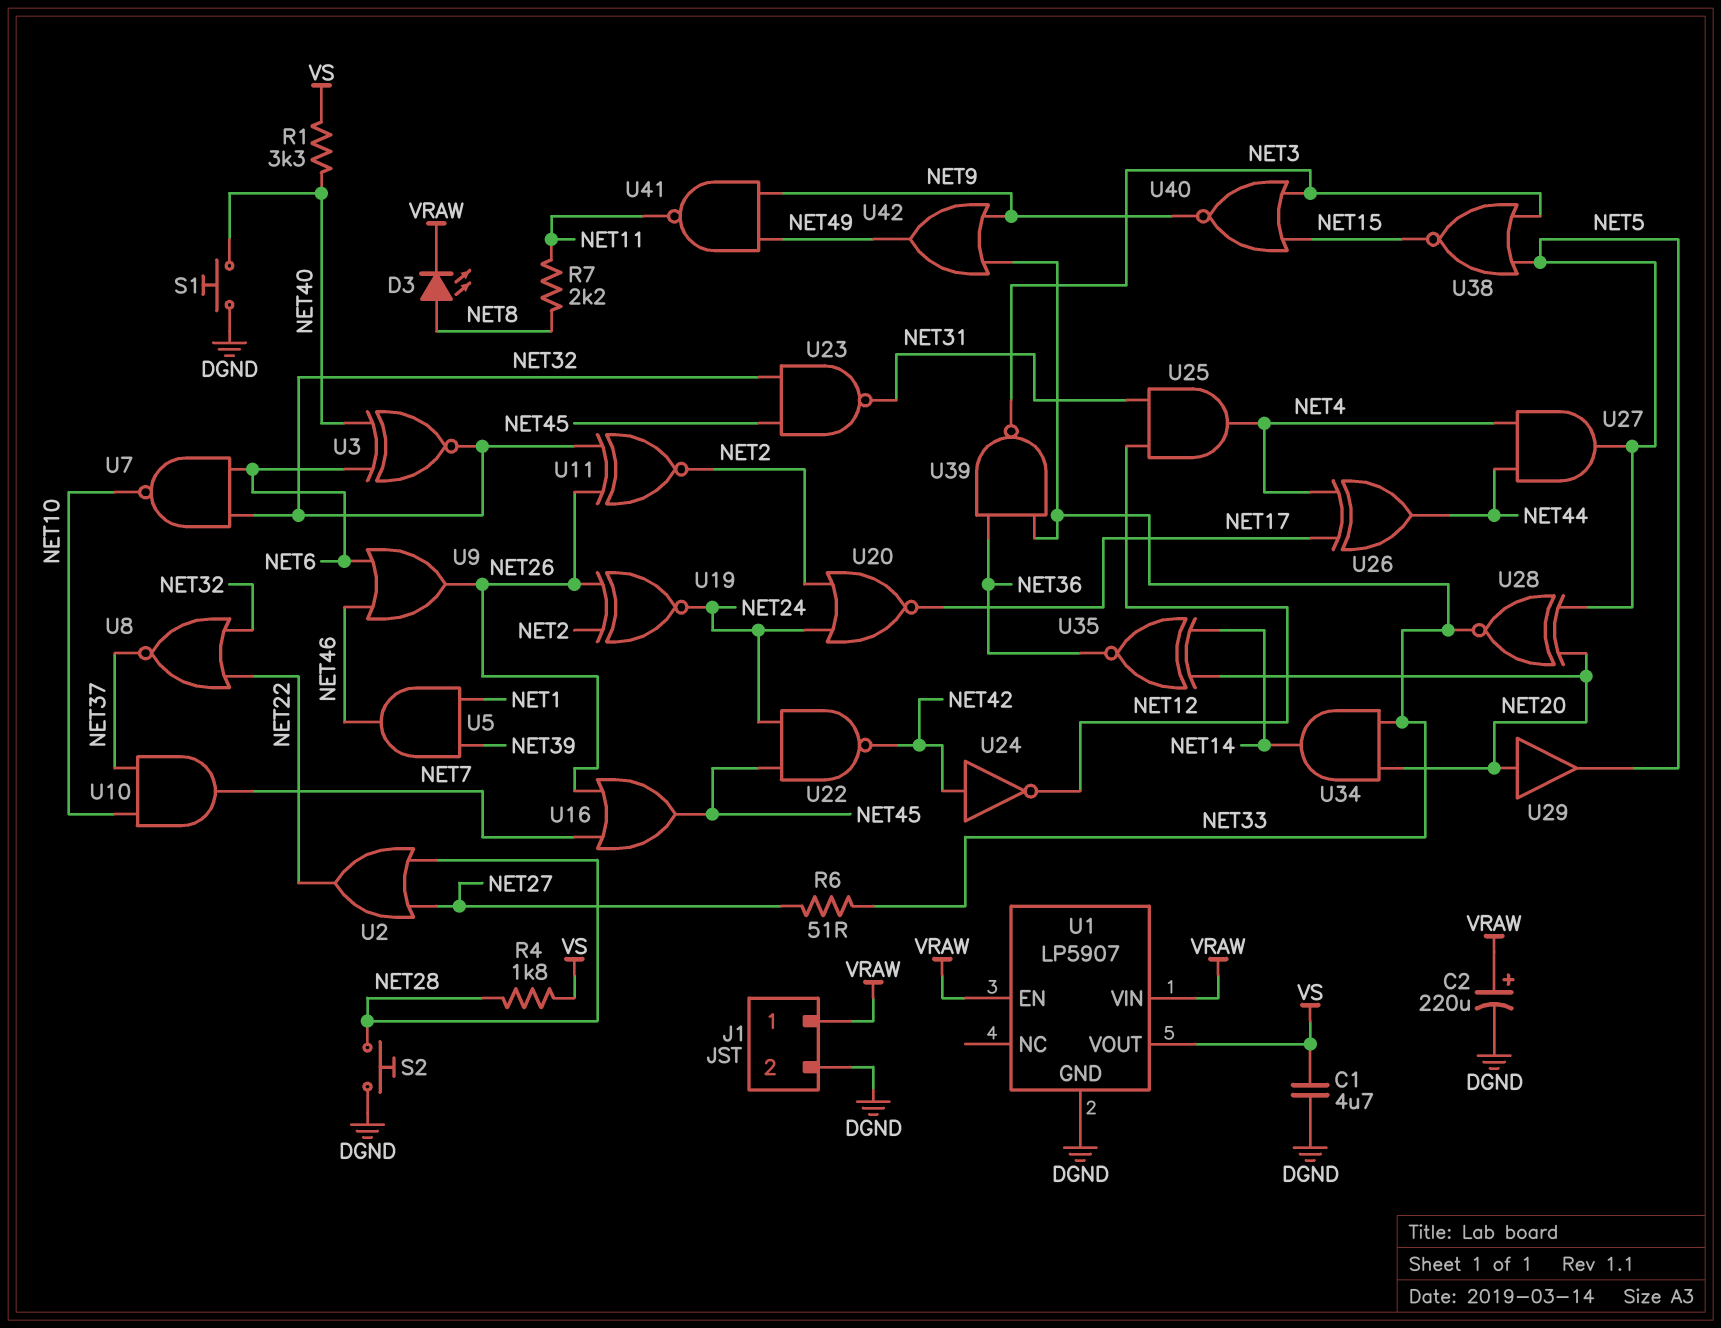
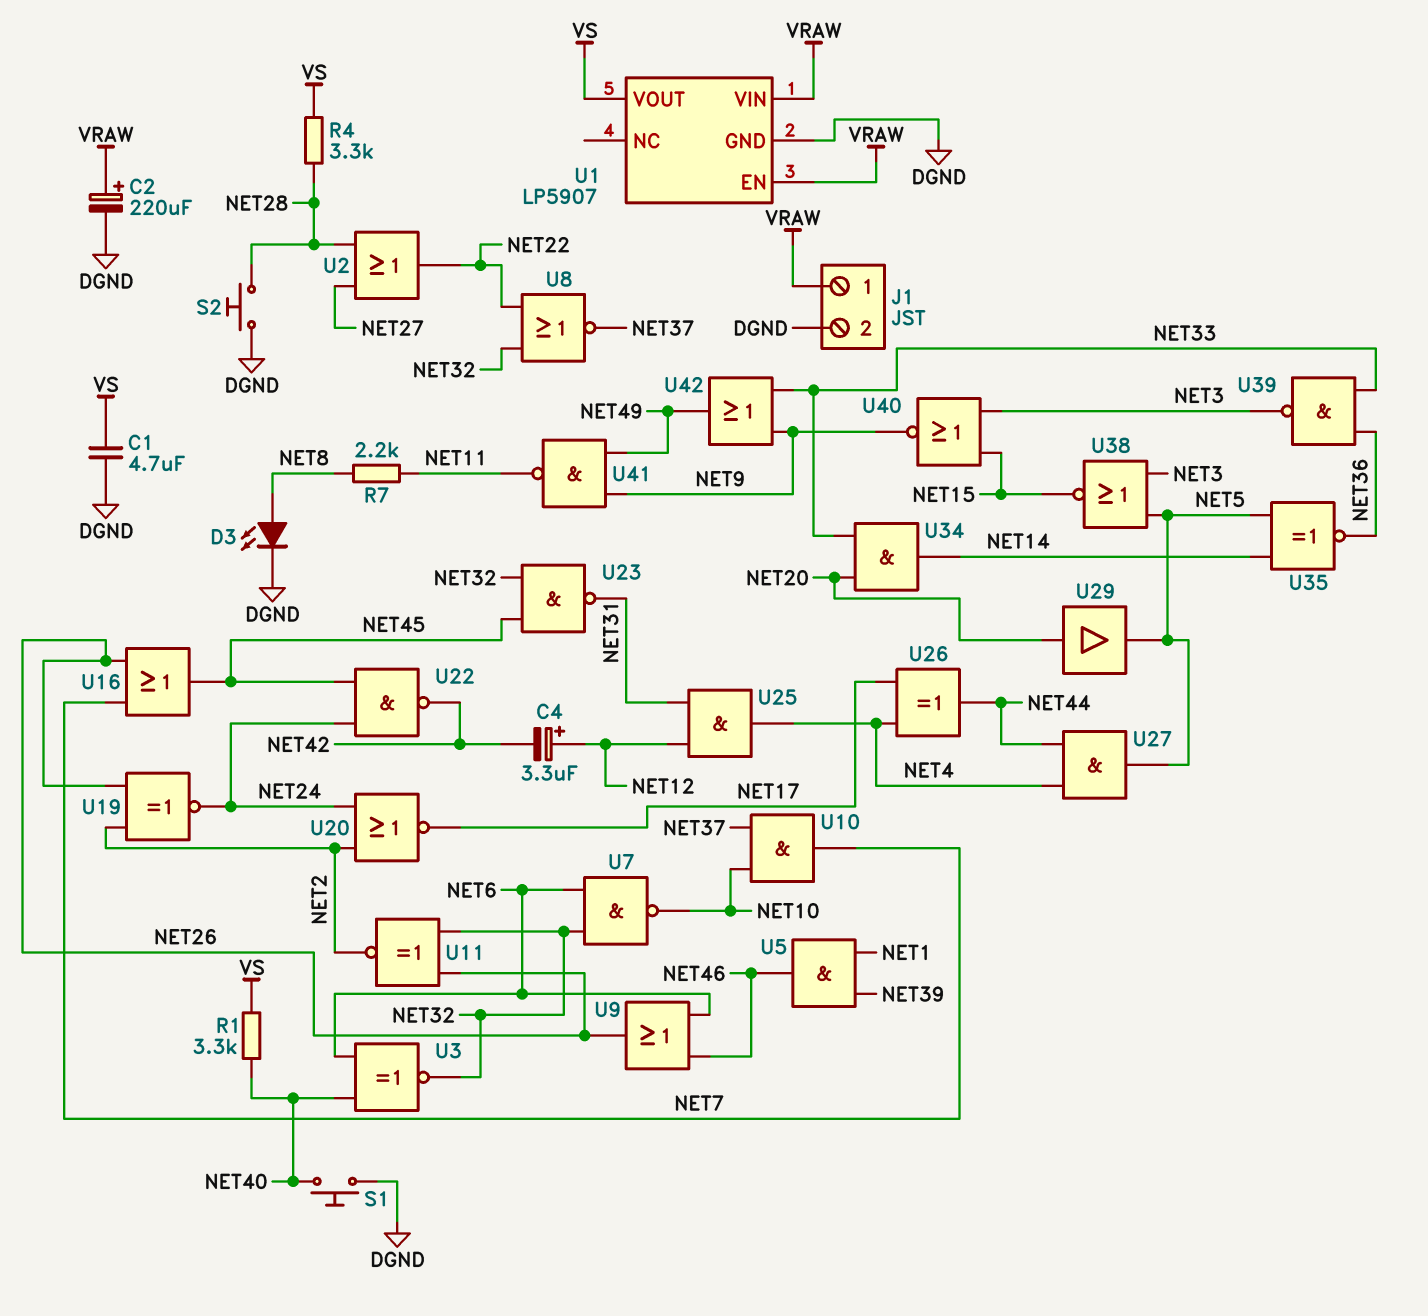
C4: none -> 3.3uF (plus NET12, minus NET42)
D3: LED (A NET8, K VRAW) -> LED (A NET8, K DGND)
R4: 1.8k (NET28, VS) -> 3.3k (NET28, VS)
R6: 51 (NET27, NET33) -> none
U24: NOT (in NET42, out NET12) -> none
U28: XNOR (in NET5, in NET20, out NET33) -> none
U35: XNOR (in NET14, in NET20, out NET36) -> XNOR (in NET5, in NET14, out NET36)

